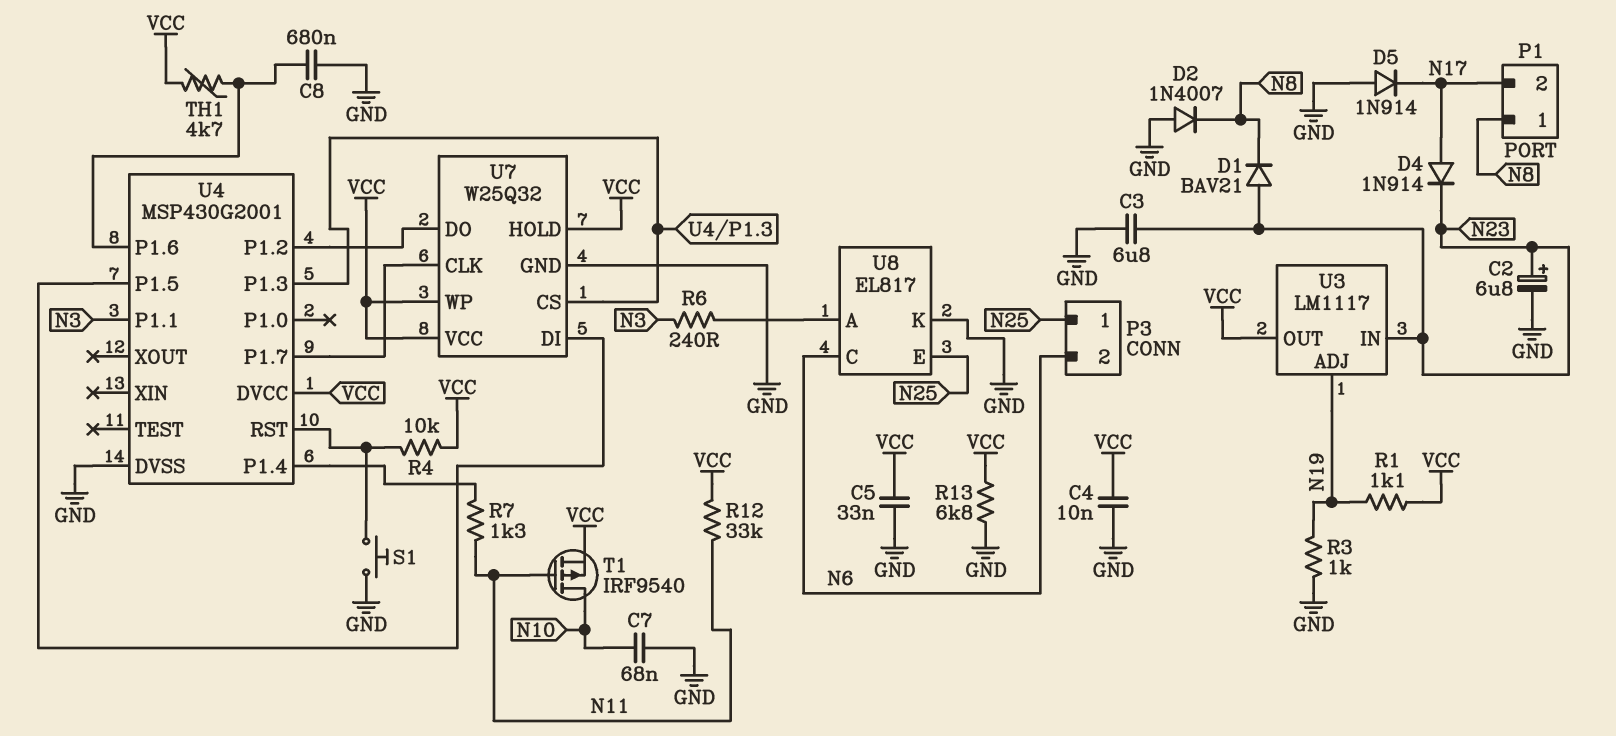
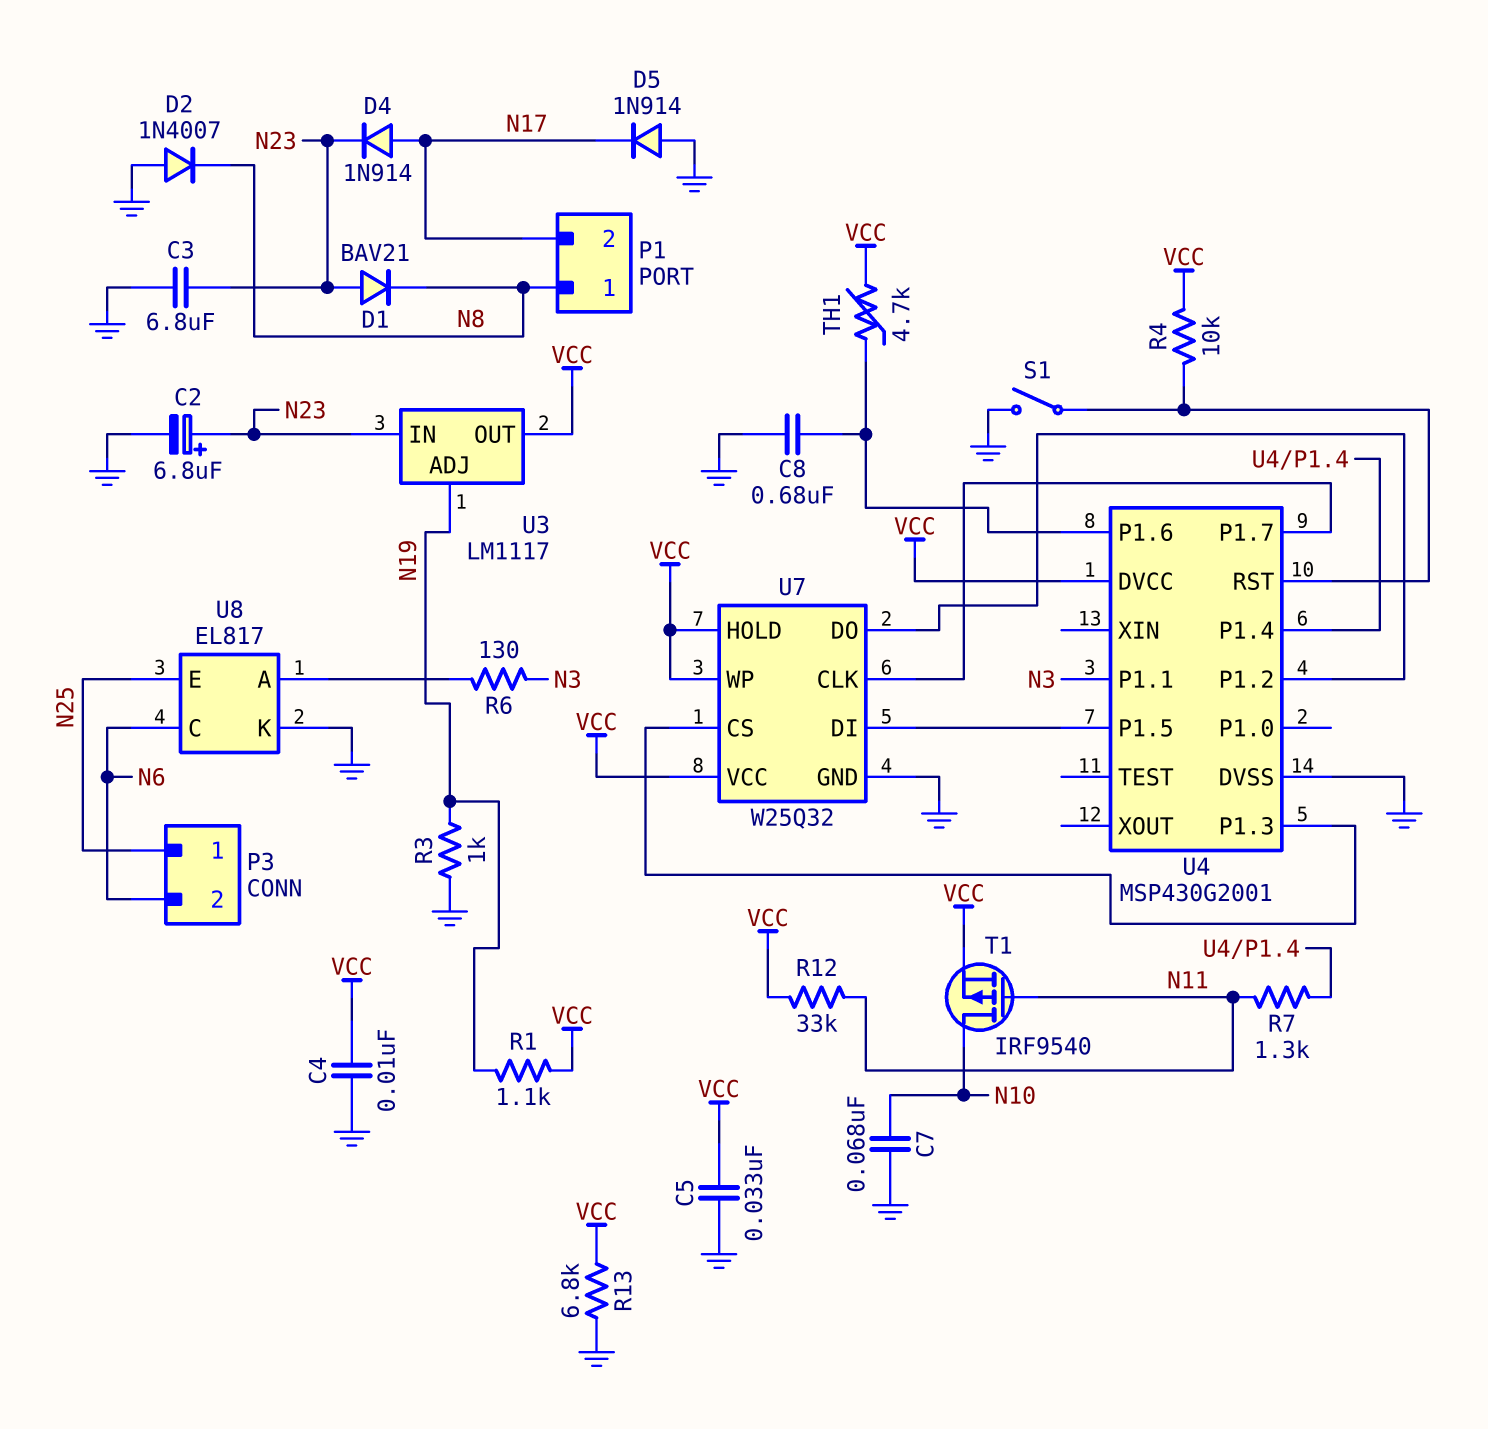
R6: 240 (N3, U8/A) -> 130 (N3, U8/A)
S1: button (GND, U4/RST) -> switch (GND, U4/RST)

